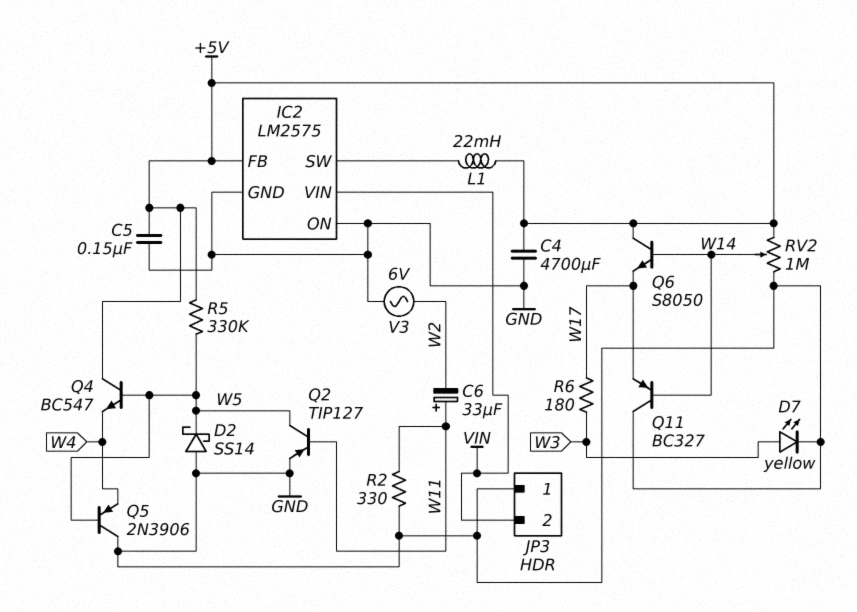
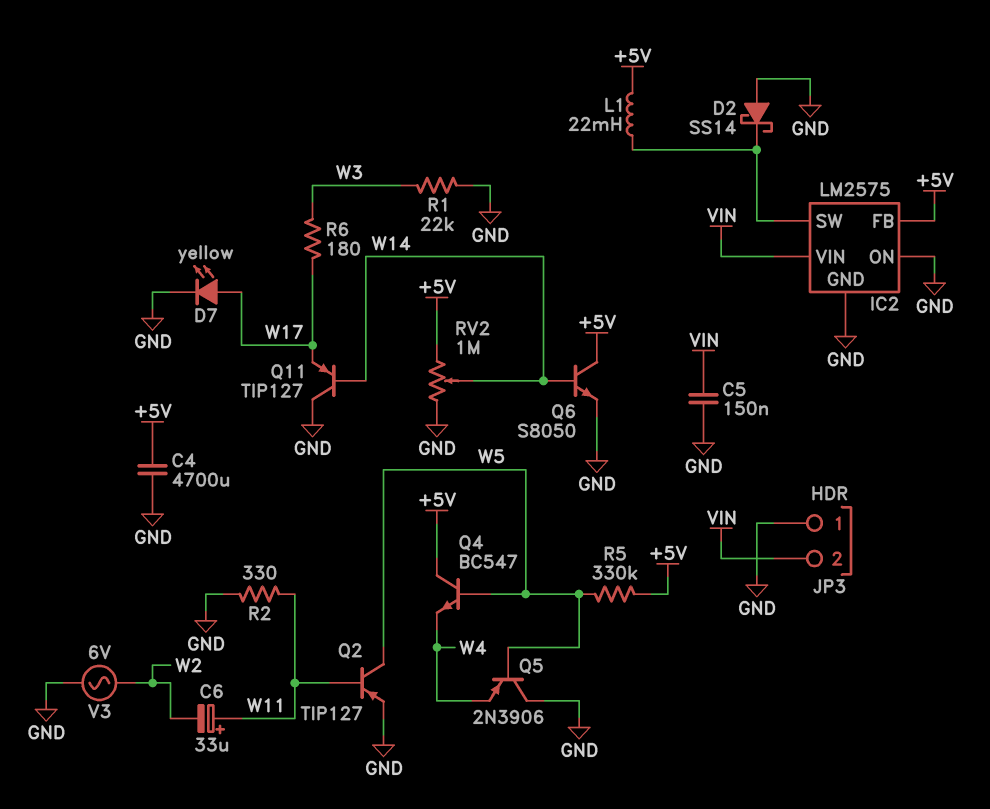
C5: 150nF (+5V, GND) -> 150nF (GND, VIN)
D2: schottky SS14 (A GND, K W5) -> schottky SS14 (A GND, K IC2/SW)
D7: LED yellow (A W3, K GND) -> LED yellow (A W17, K GND)
Q6: NPN S8050 (B W14, C +5V, E W17) -> NPN S8050 (B W14, C +5V, E GND)
Q11: PNP BC327 (B W14, C GND, E W17) -> PNP TIP127 (B W14, C GND, E W17)
R1: none -> 22k (GND, W3)

